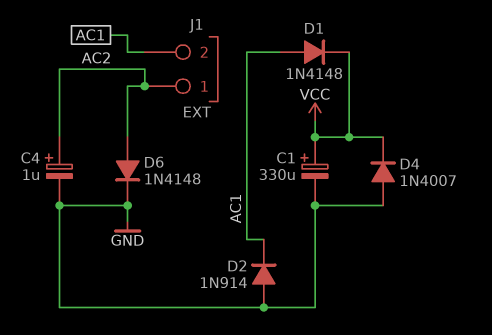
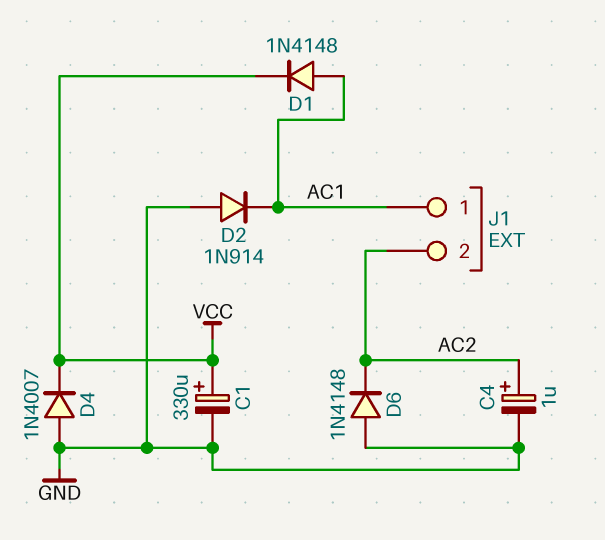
D6: diode 1N4148 (A AC2, K GND) -> diode 1N4148 (A GND, K AC2)
J1 pin 1: AC2 -> AC1
J1 pin 2: AC1 -> AC2

